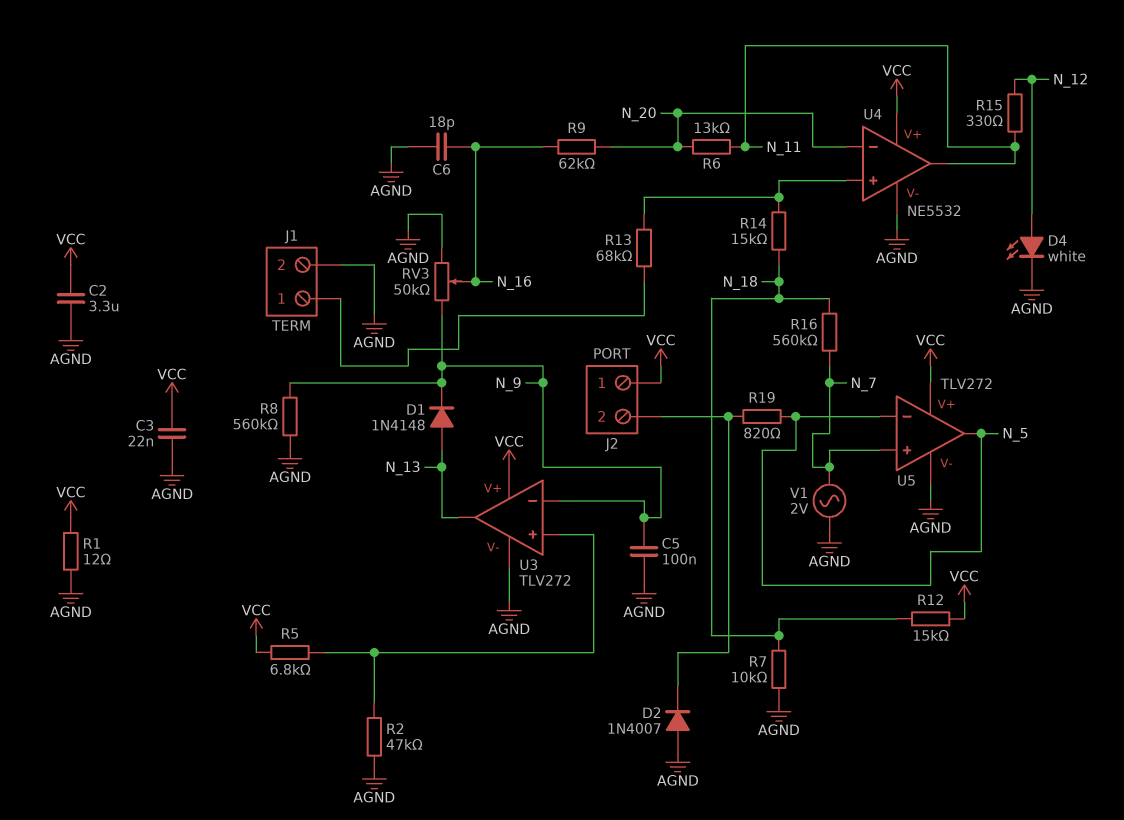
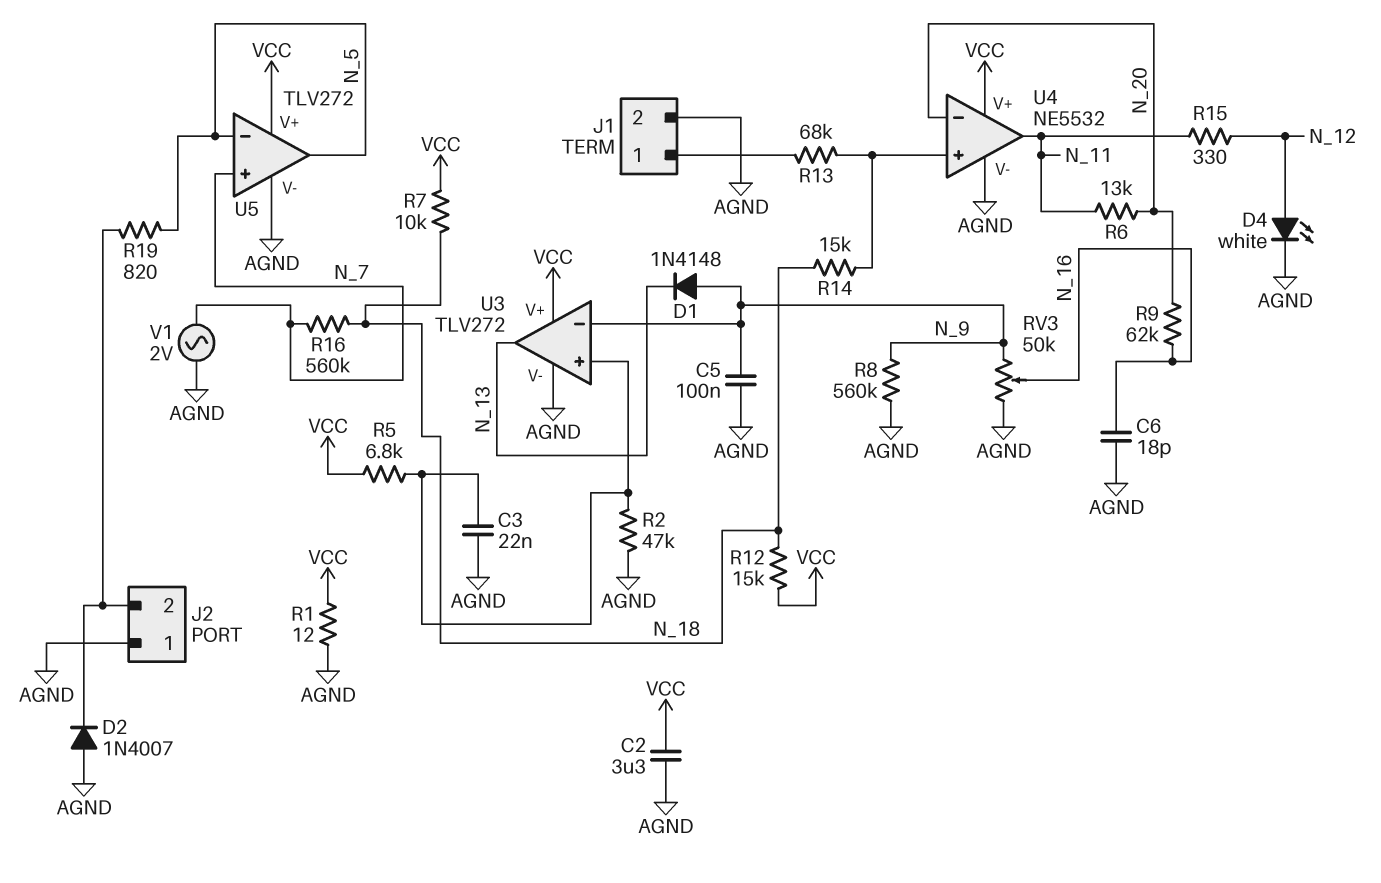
C3: 22nF (AGND, VCC) -> 22nF (AGND, U3/in+)
D1: diode 1N4148 (A N_13, K N_9) -> diode 1N4148 (A N_9, K N_13)
J2 pin 1: VCC -> AGND
R7: 10k (AGND, N_18) -> 10k (N_18, VCC)

